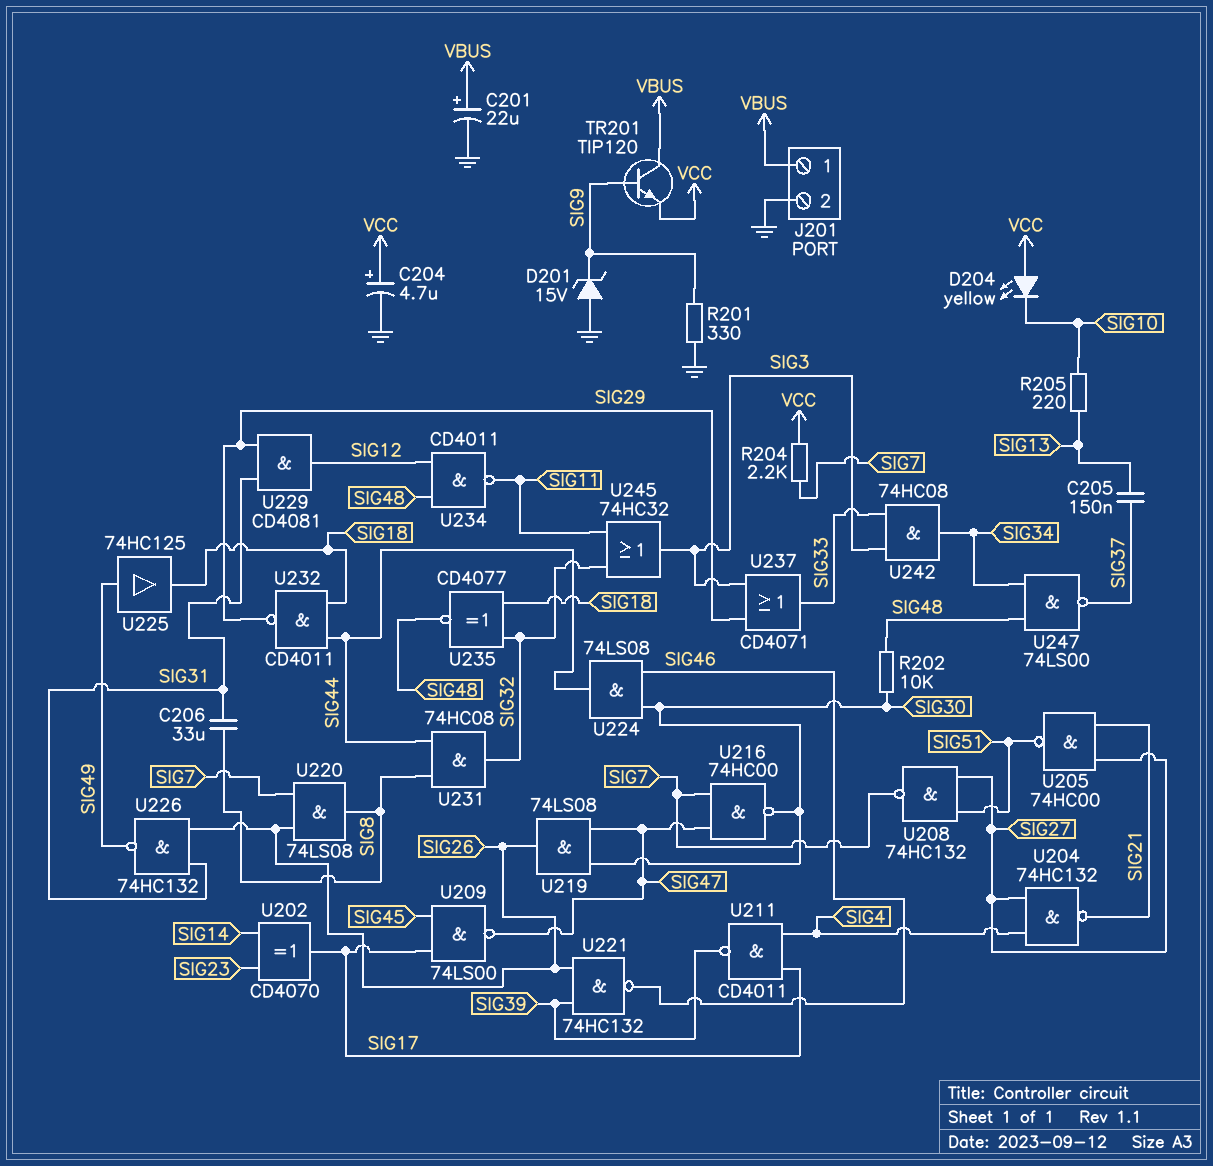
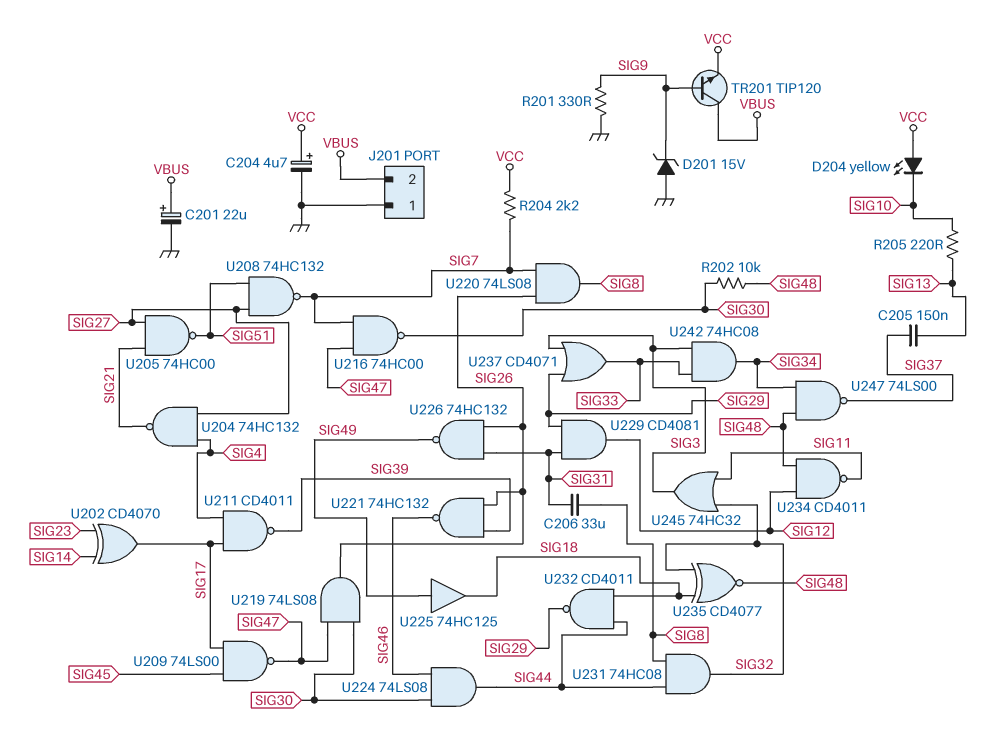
J201 pin 1: VBUS -> GND
J201 pin 2: GND -> VBUS

